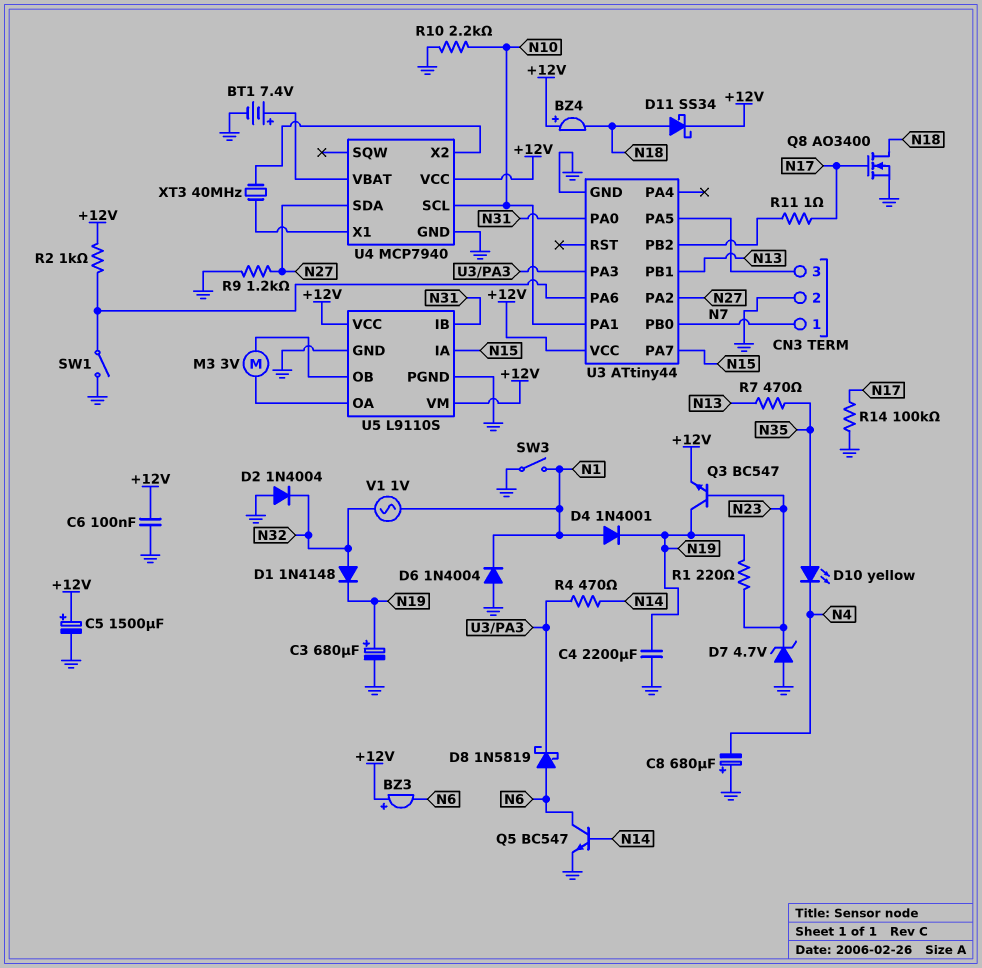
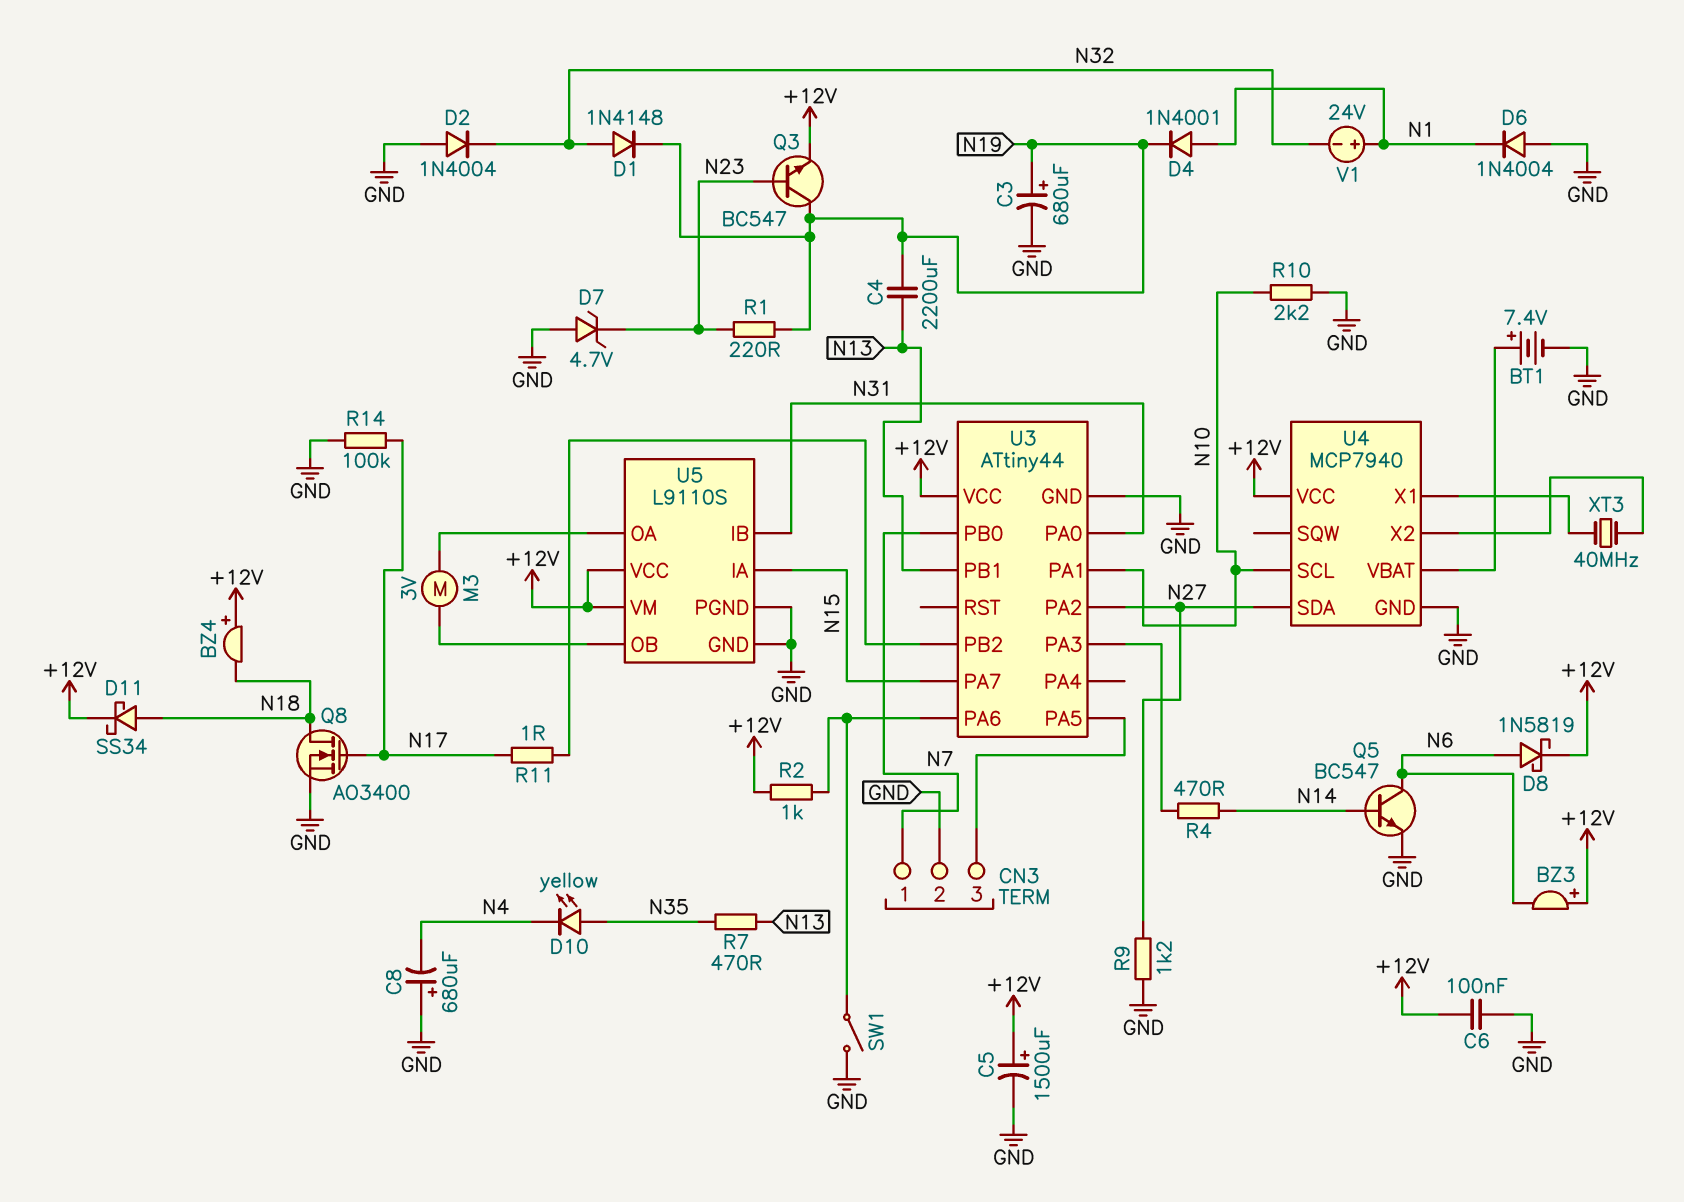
C4: 2200uF (GND, N19) -> 2200uF (N13, N19)
D8: schottky 1N5819 (A N6, K U3/PA3) -> schottky 1N5819 (A N6, K +12V)
SW3: switch (GND, N1) -> none
V1: AC 1V (N1, N32) -> 24V (plus N1, minus N32)

